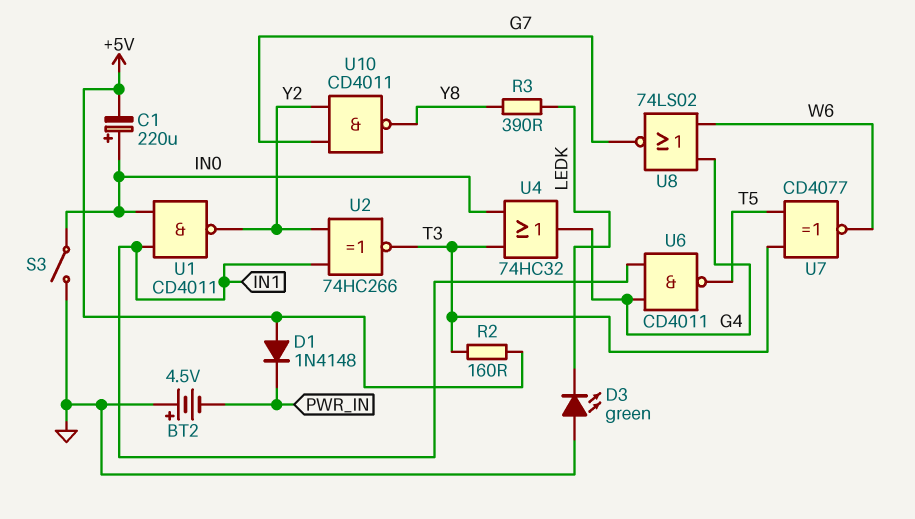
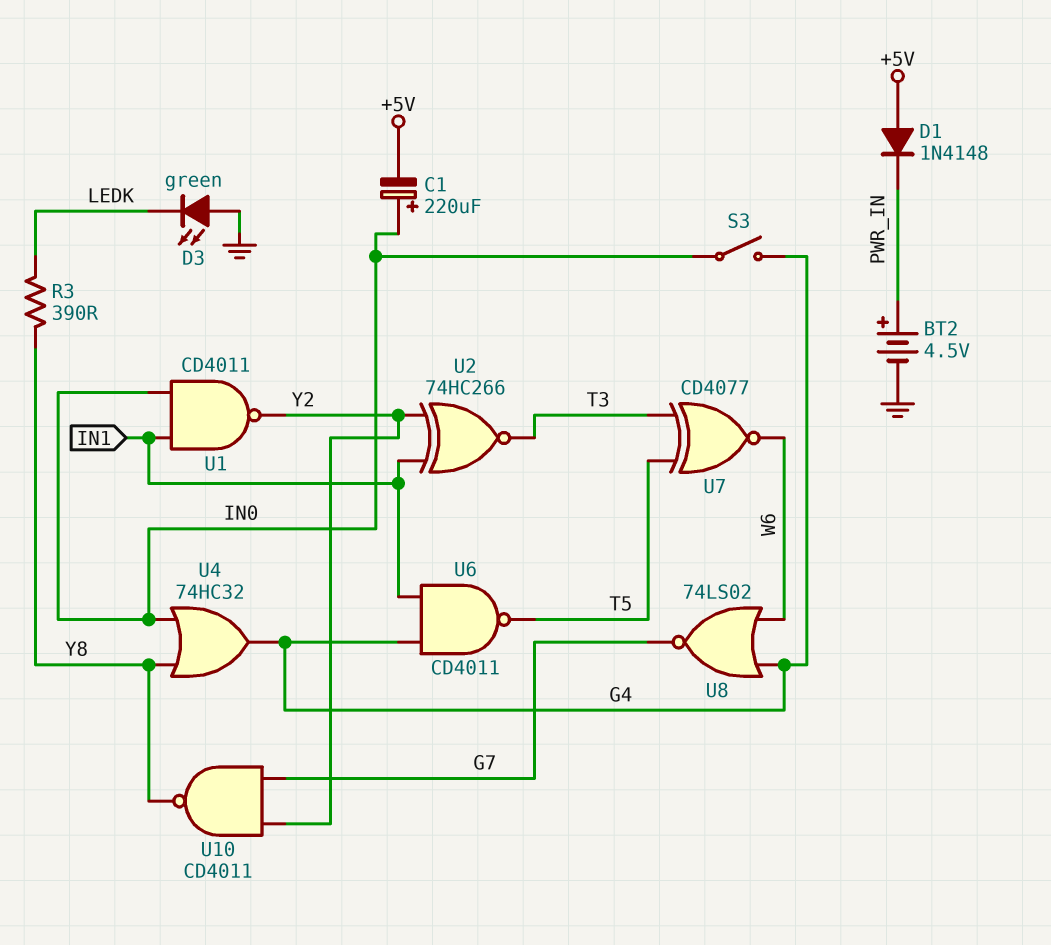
BT2: 4.5V (plus GND, minus PWR_IN) -> 4.5V (plus PWR_IN, minus GND)
R2: 160 (+5V, T3) -> none
S3: switch (GND, IN0) -> switch (G4, IN0)
U4: OR 74HC32 (in IN0, in T3, out G4) -> OR 74HC32 (in IN0, in Y8, out G4)

